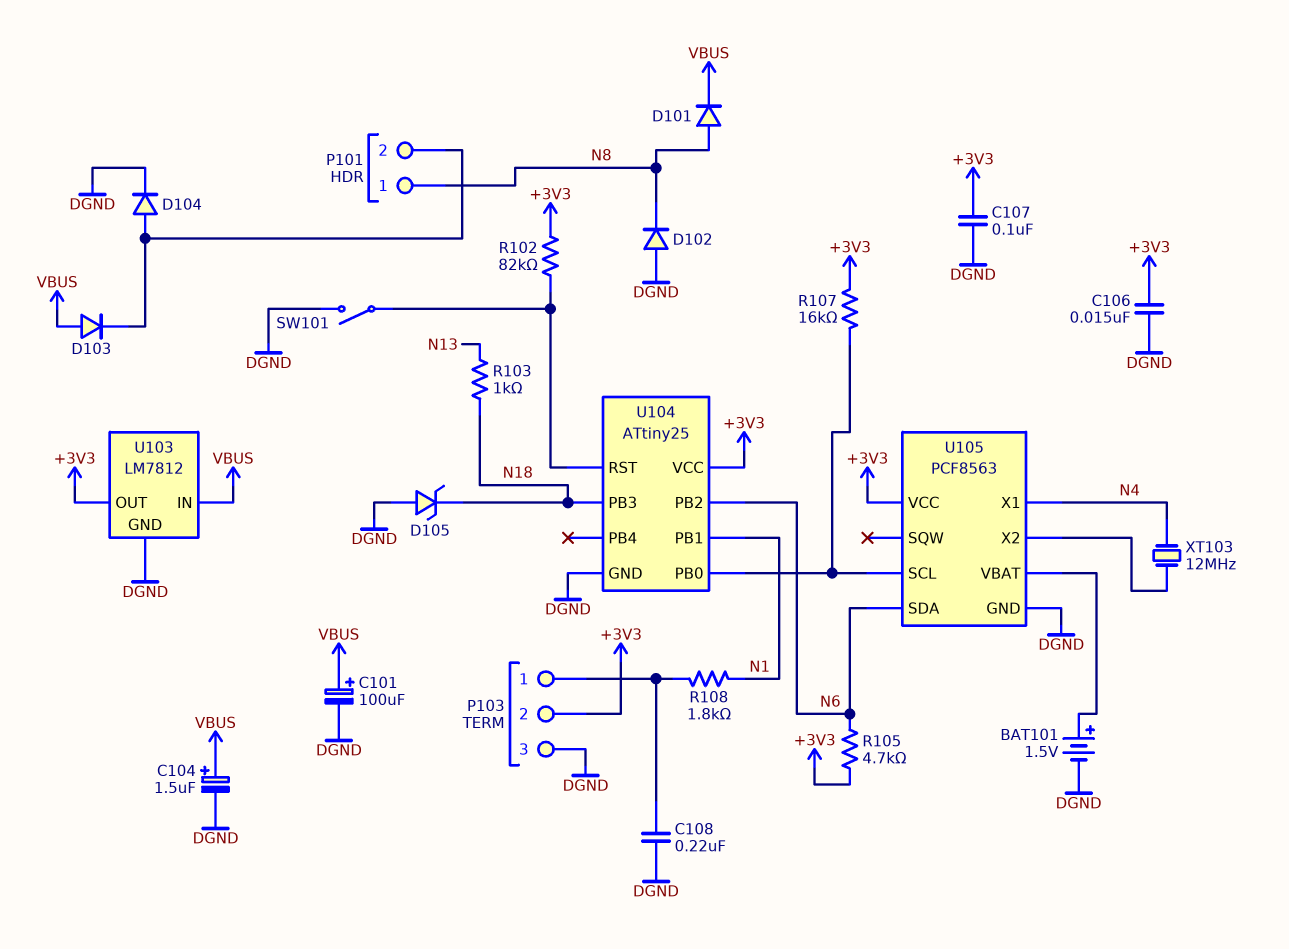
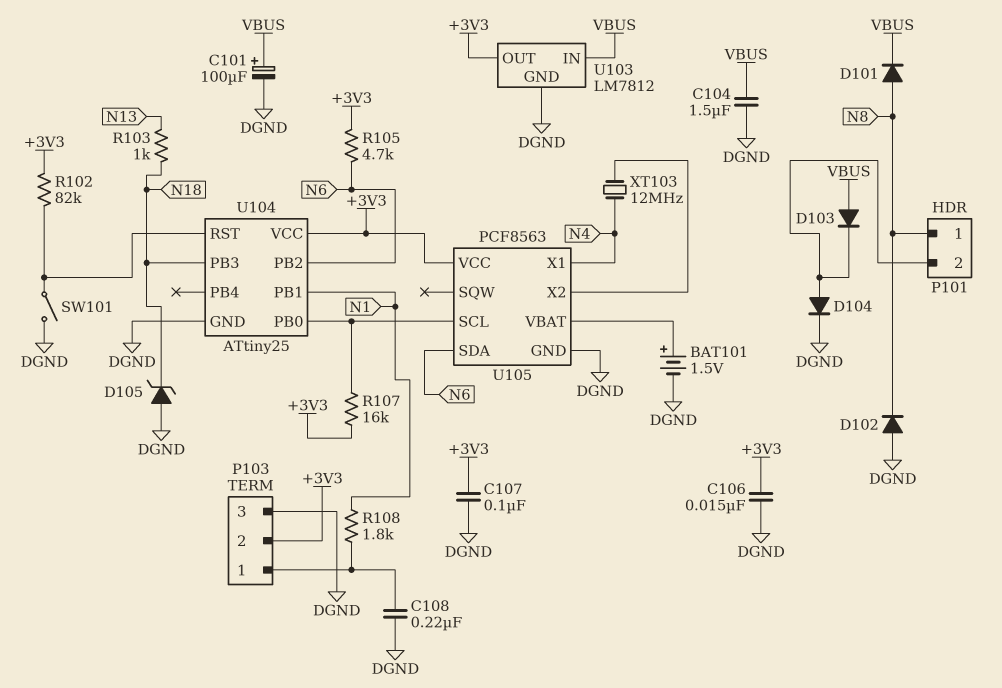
C104: 1.5uF (plus VBUS, minus DGND) -> 1.5uF (DGND, VBUS)

